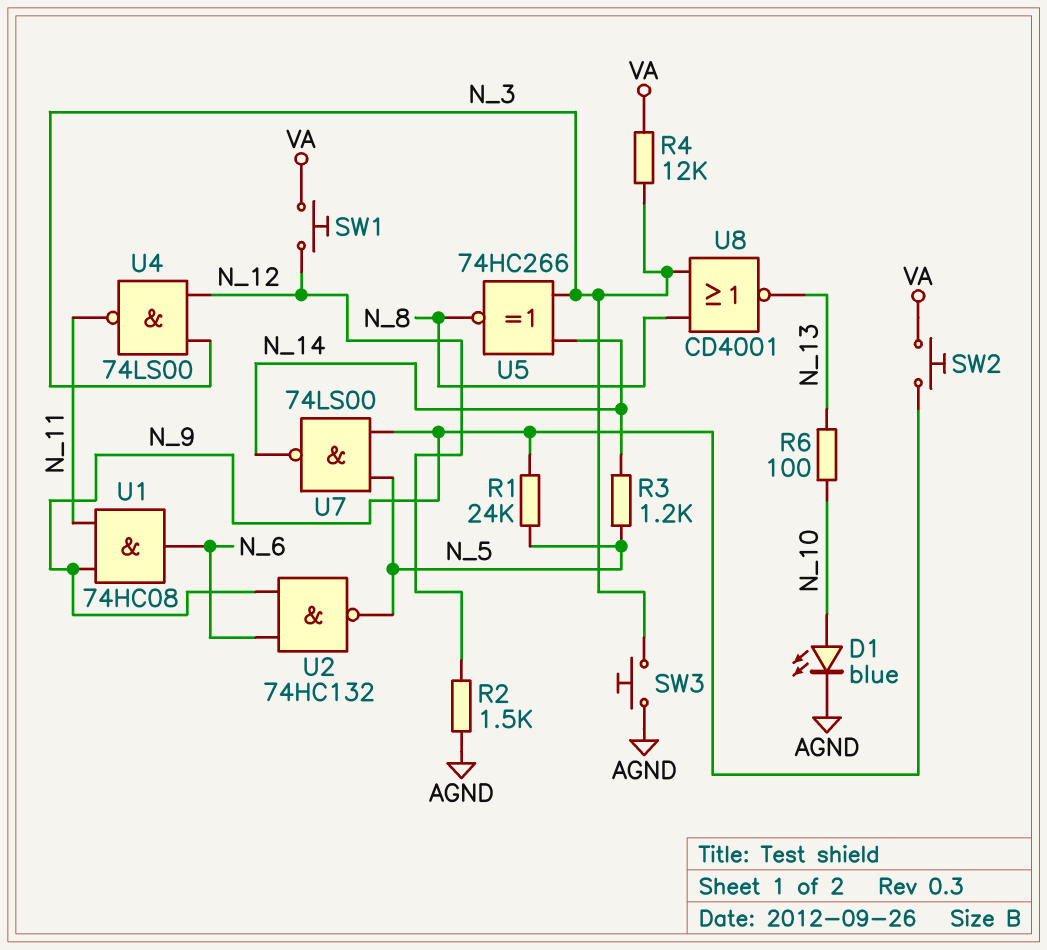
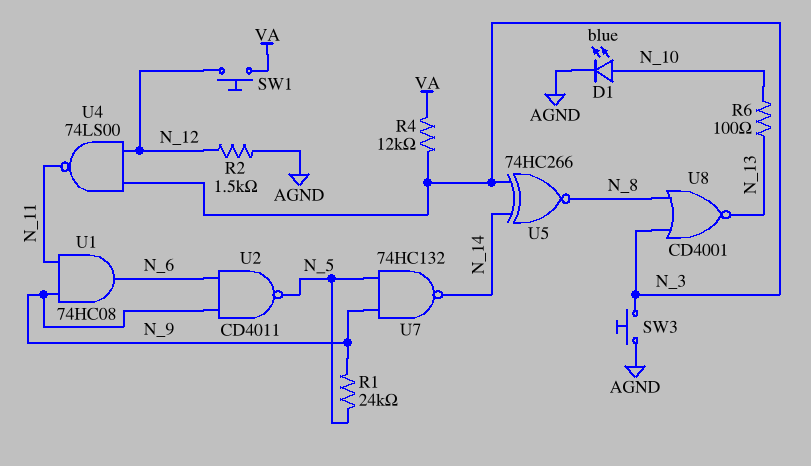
R3: 1.2k (N_5, N_14) -> none
SW2: button (N_9, VA) -> none
U2: NAND 74HC132 (in N_6, in N_9, out N_5) -> NAND CD4011 (in N_6, in N_9, out N_5)
U7: NAND 74LS00 (in N_5, in N_9, out N_14) -> NAND 74HC132 (in N_5, in N_9, out N_14)

